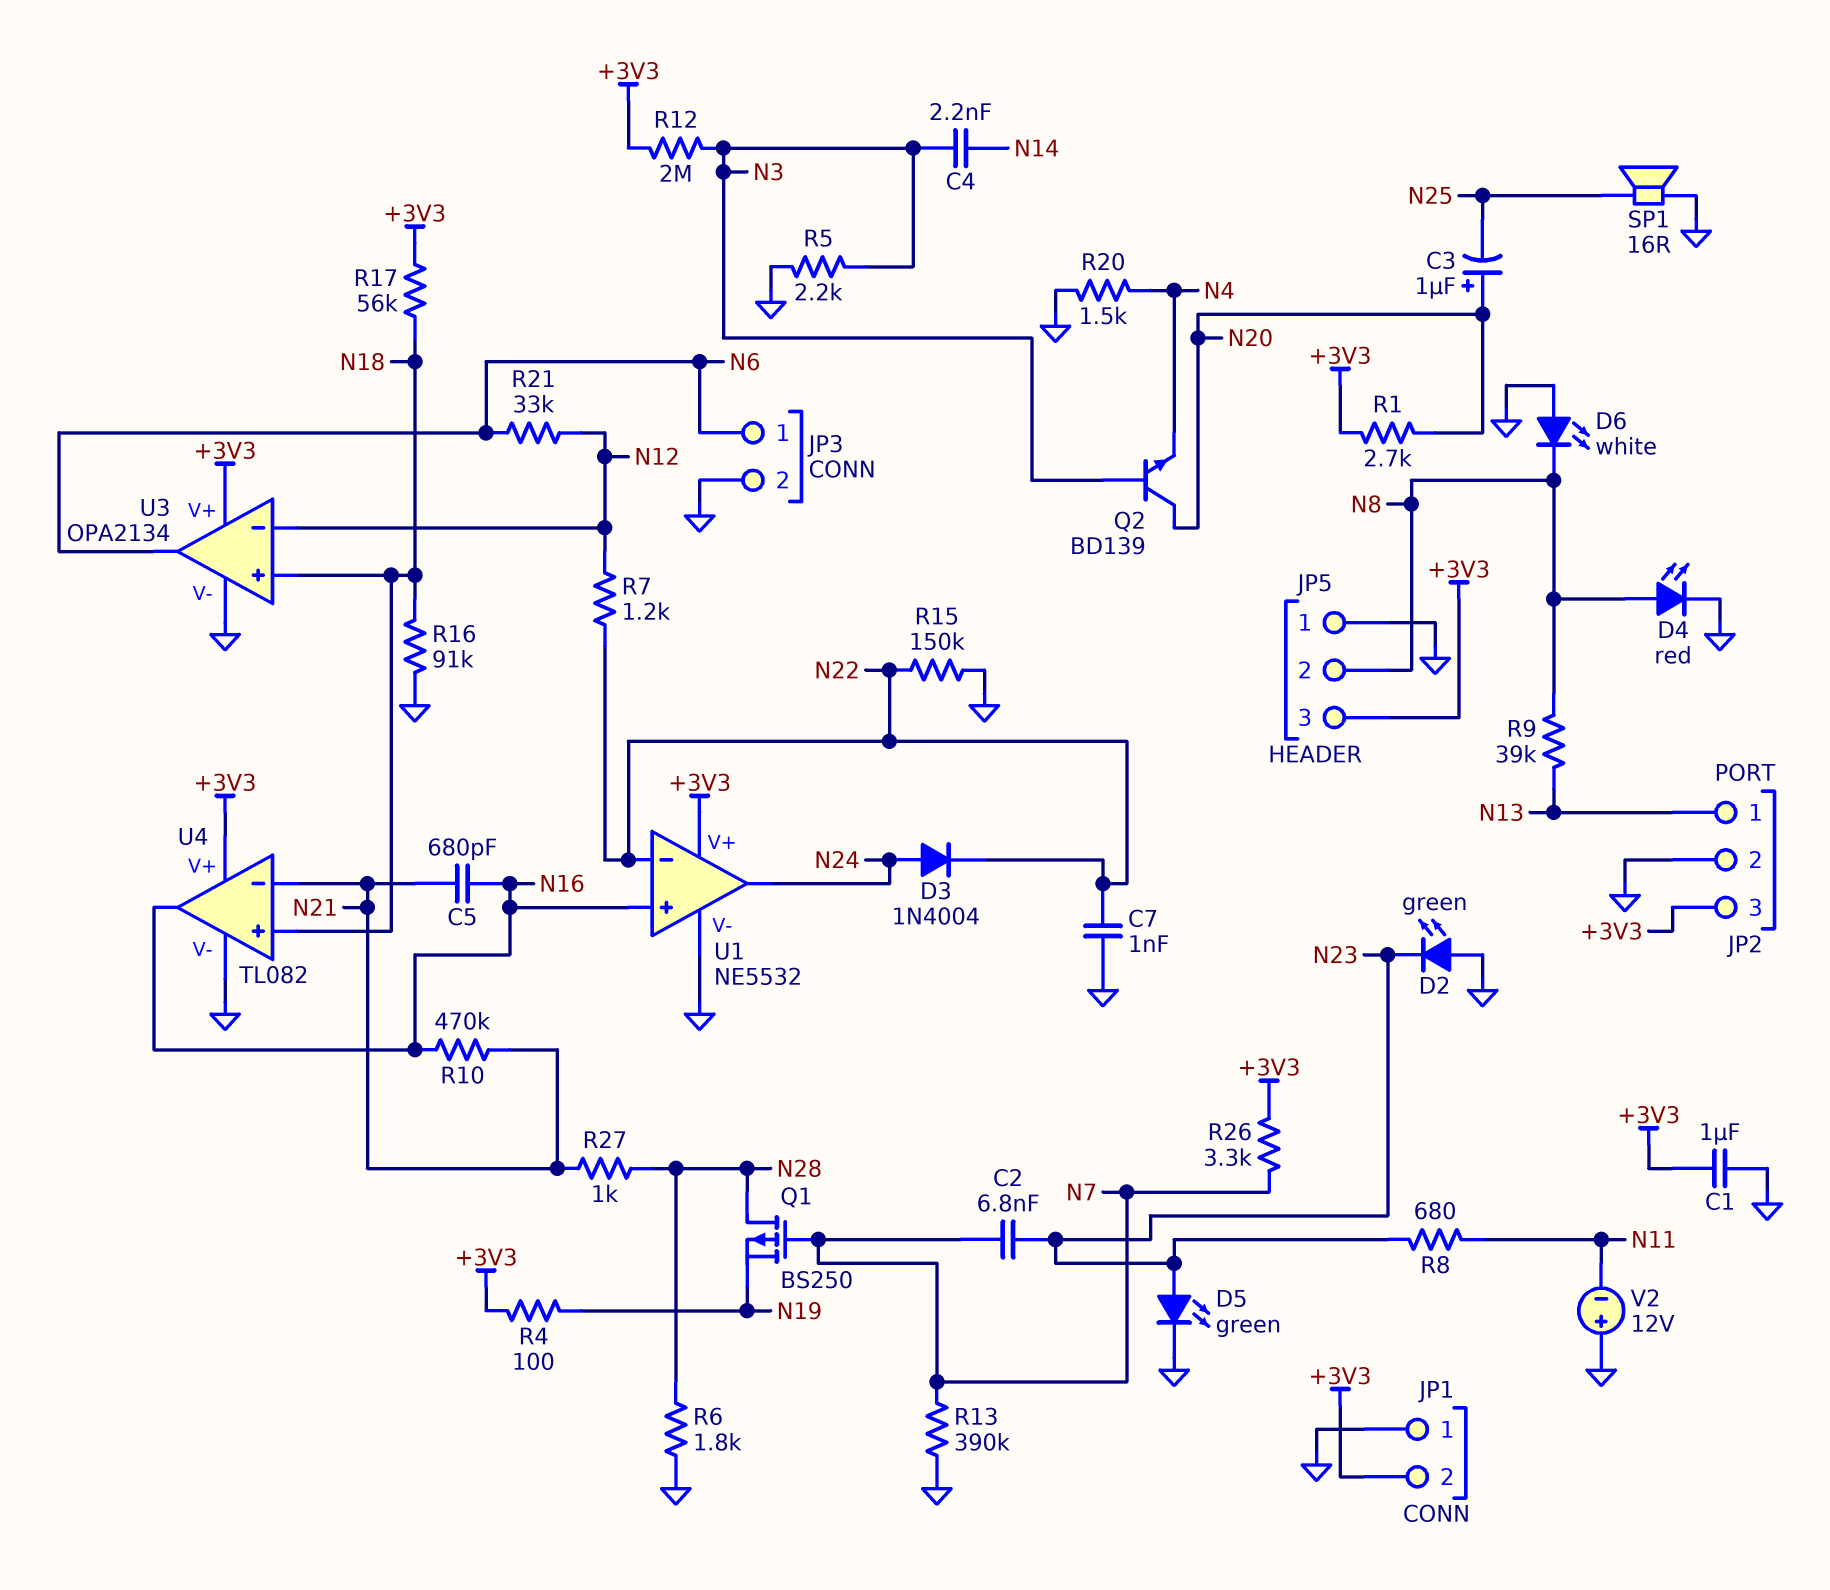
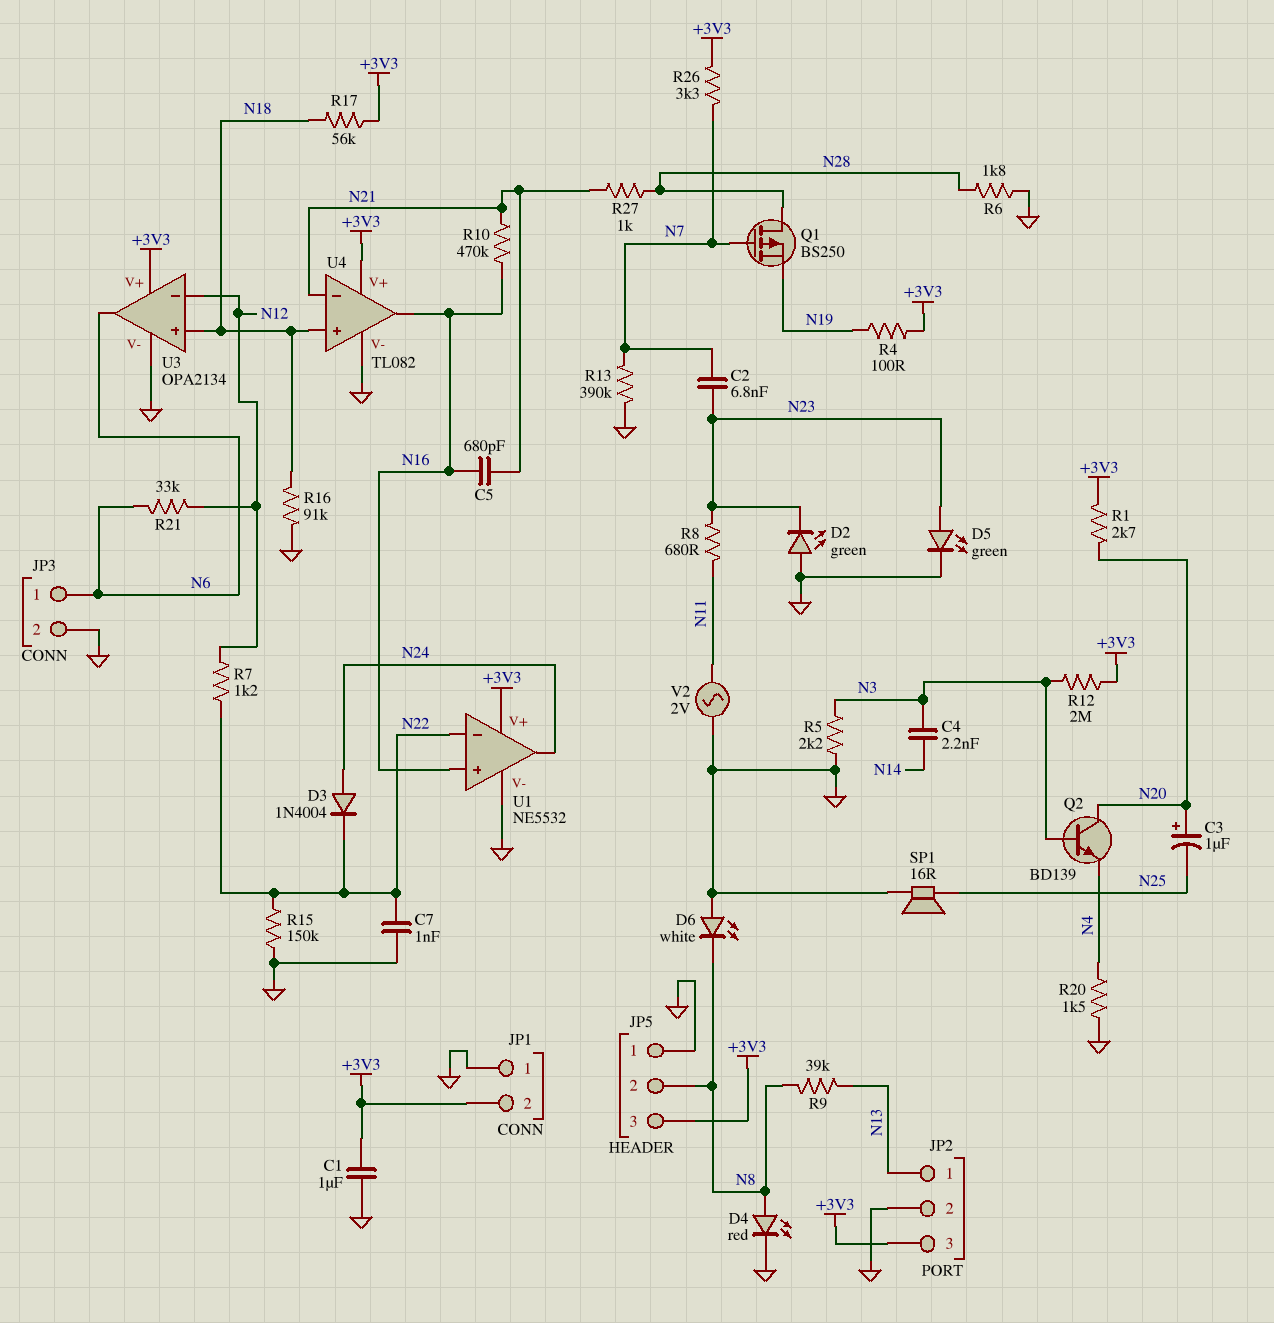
V2: 12V (plus GND, minus N11) -> AC 2V (GND, N11)

